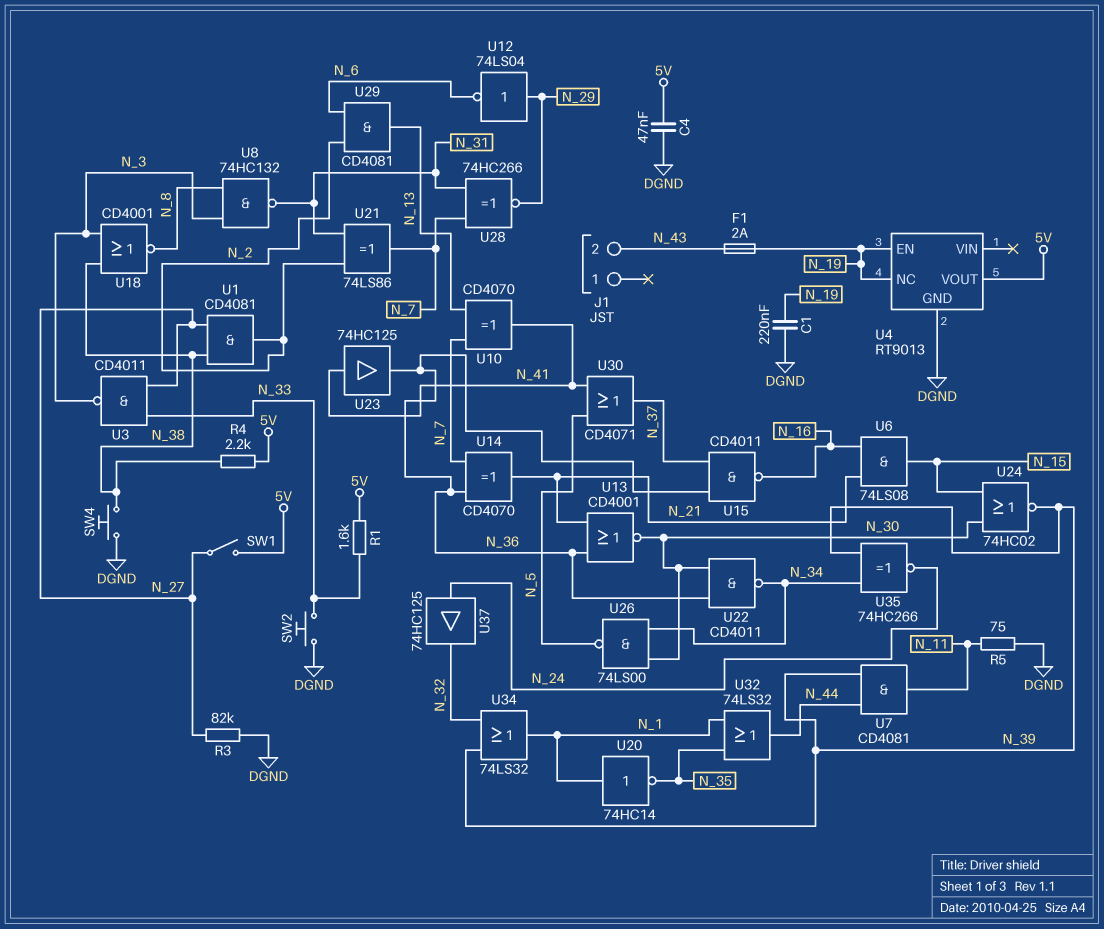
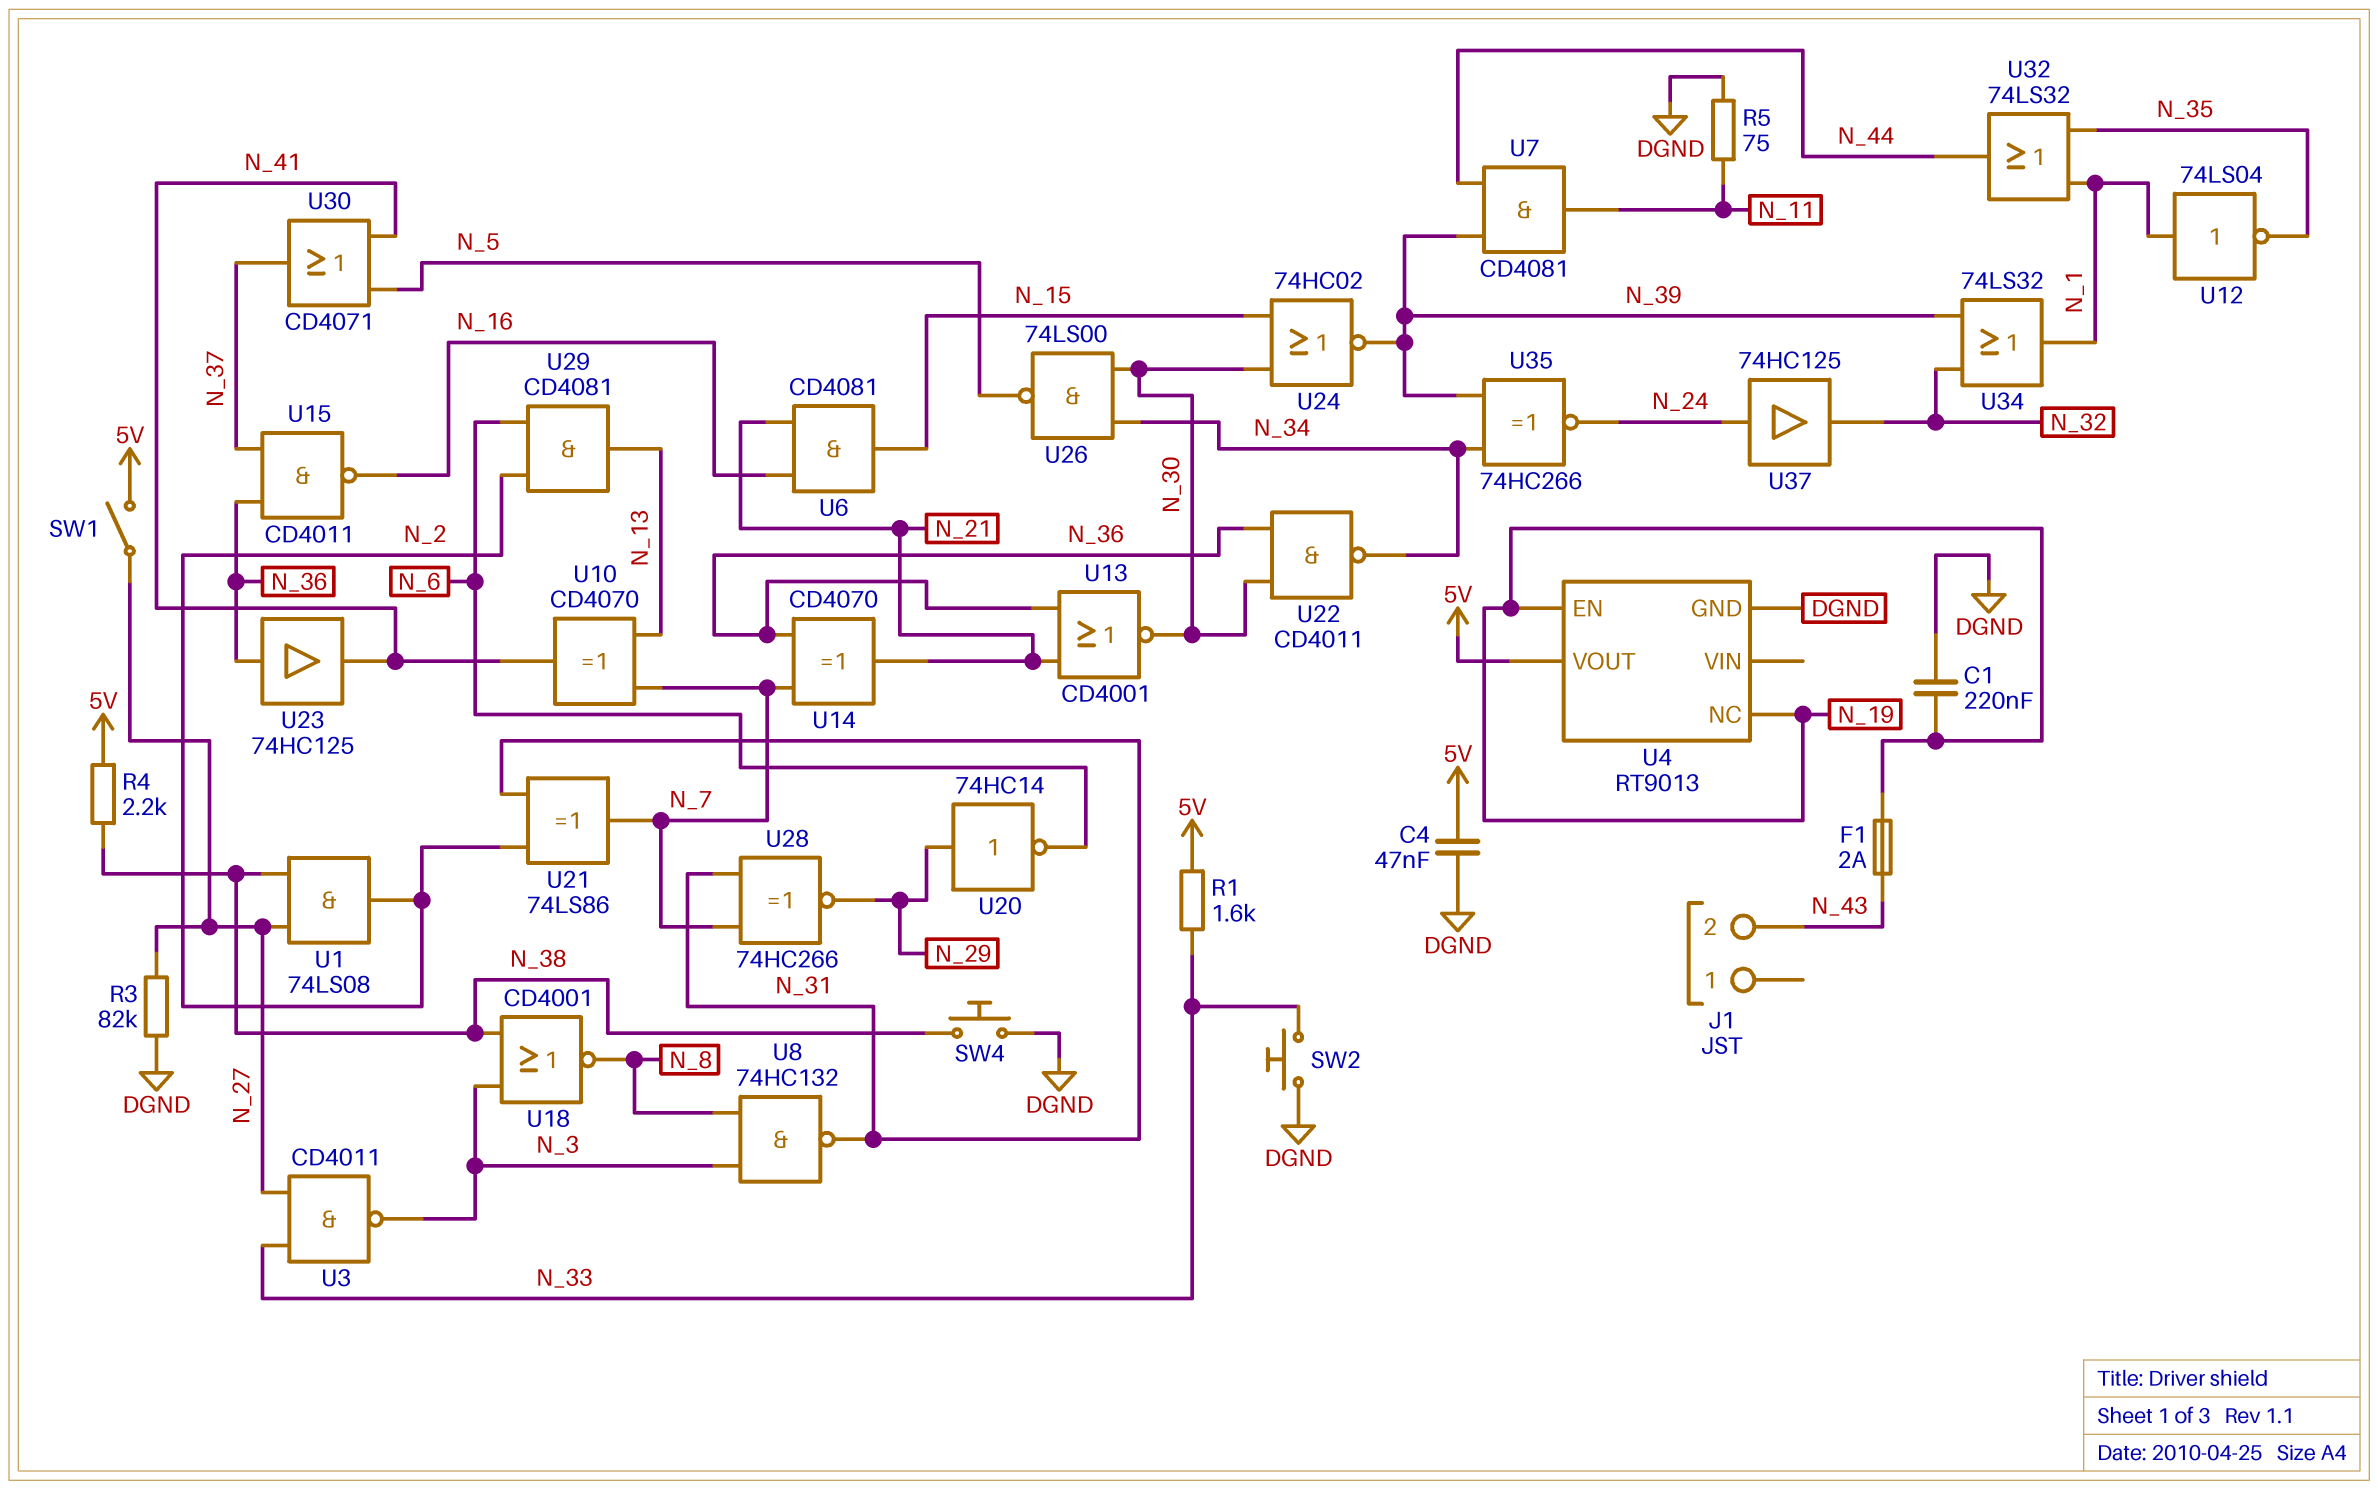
U1: AND CD4081 (in N_27, in N_38, out N_2) -> AND 74LS08 (in N_27, in N_38, out N_2)
U6: AND 74LS08 (in N_16, in N_21, out N_15) -> AND CD4081 (in N_16, in N_21, out N_15)
U12: NOT 74LS04 (in N_29, out N_6) -> NOT 74LS04 (in N_1, out N_35)
U20: NOT 74HC14 (in N_1, out N_35) -> NOT 74HC14 (in N_29, out N_6)
U23: buffer 74HC125 (in N_41, out N_36) -> buffer 74HC125 (in N_36, out N_41)

